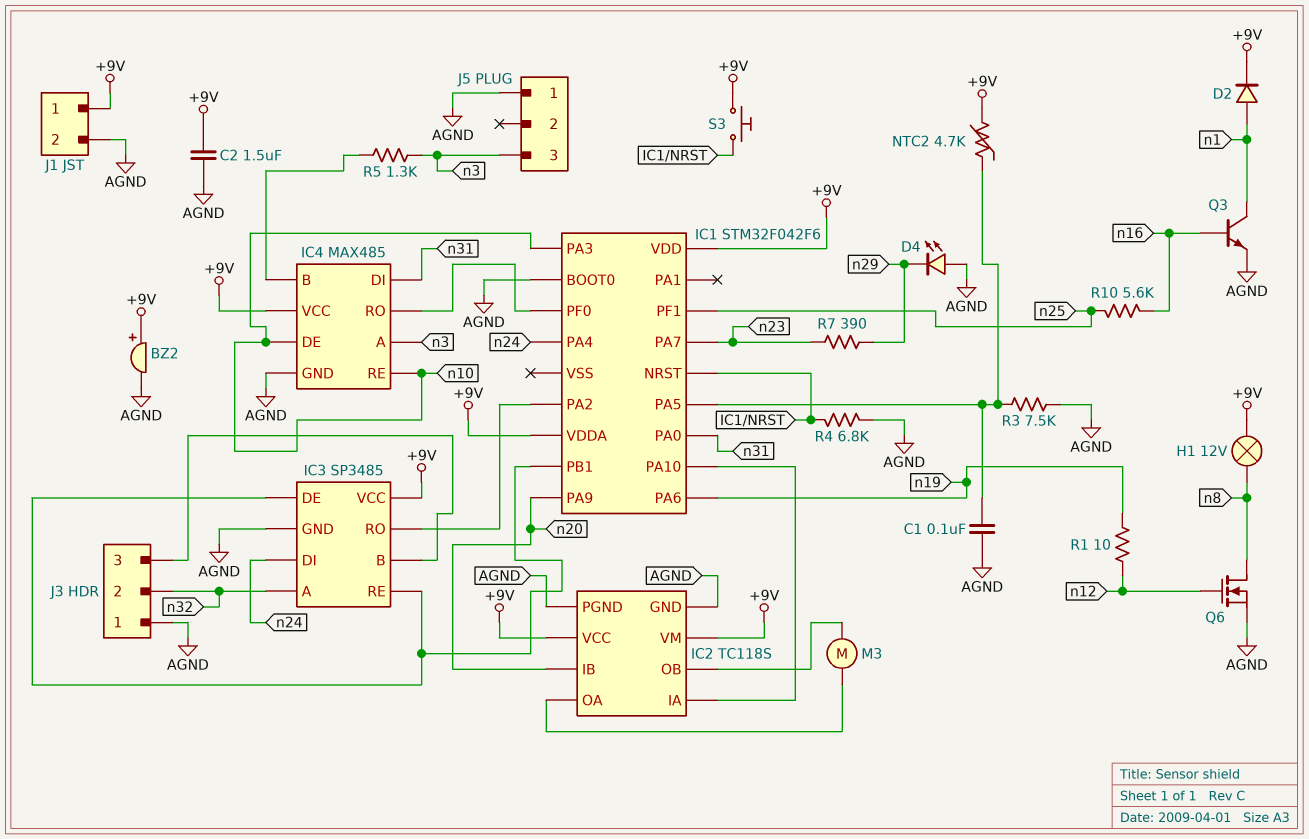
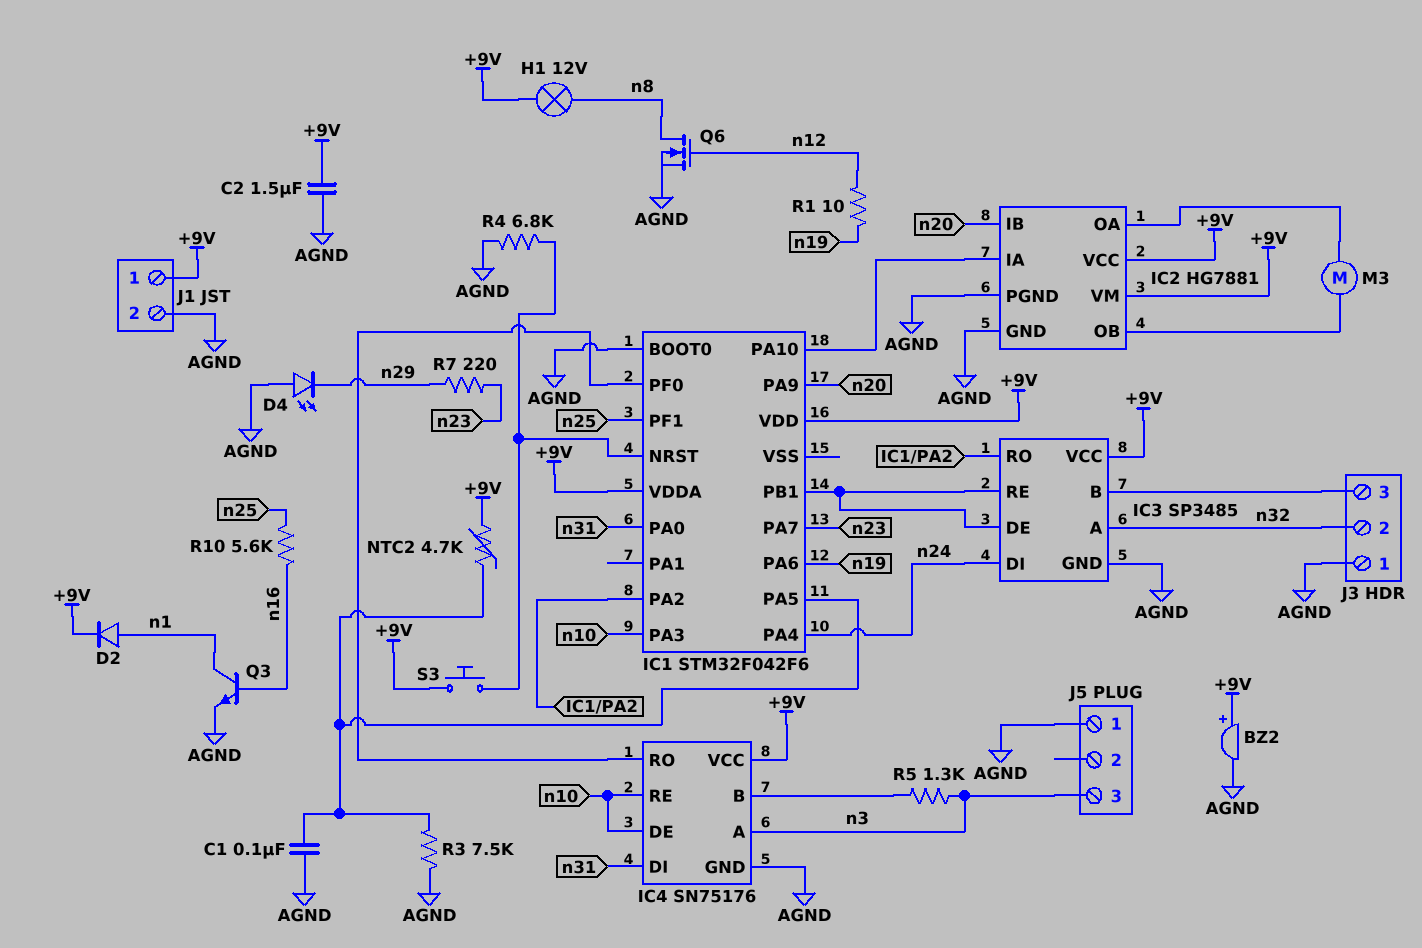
IC2: TC118S -> HG7881
IC4: MAX485 -> SN75176
R7: 390 (n23, n29) -> 220 (n23, n29)

